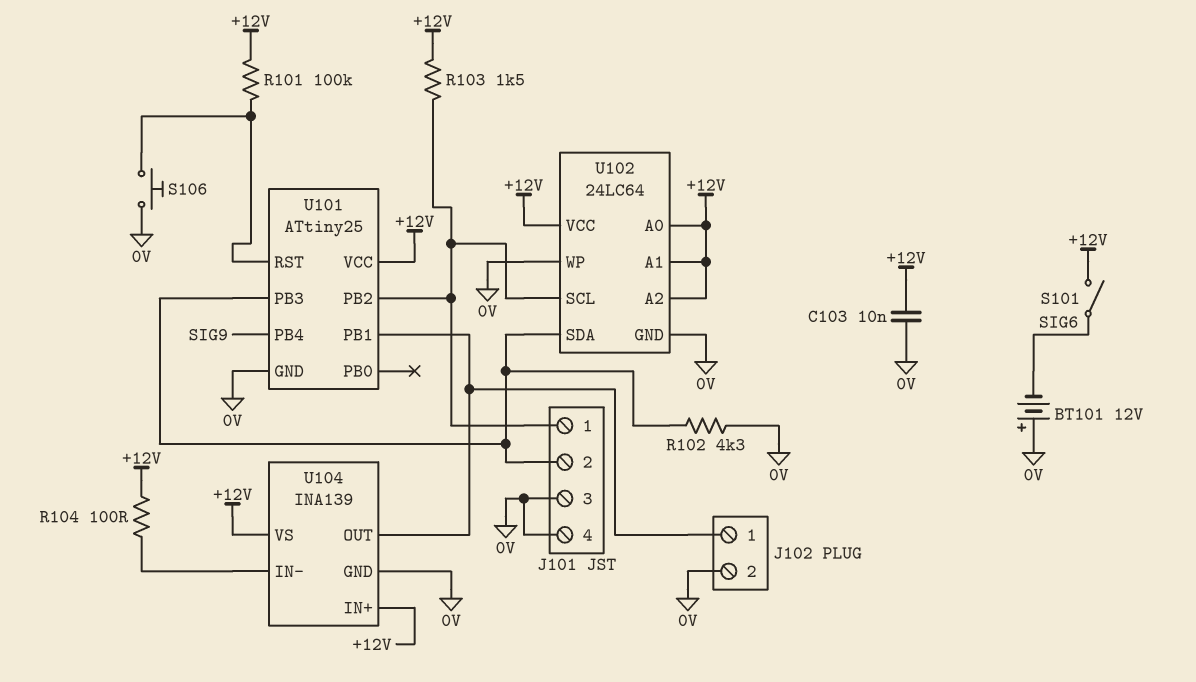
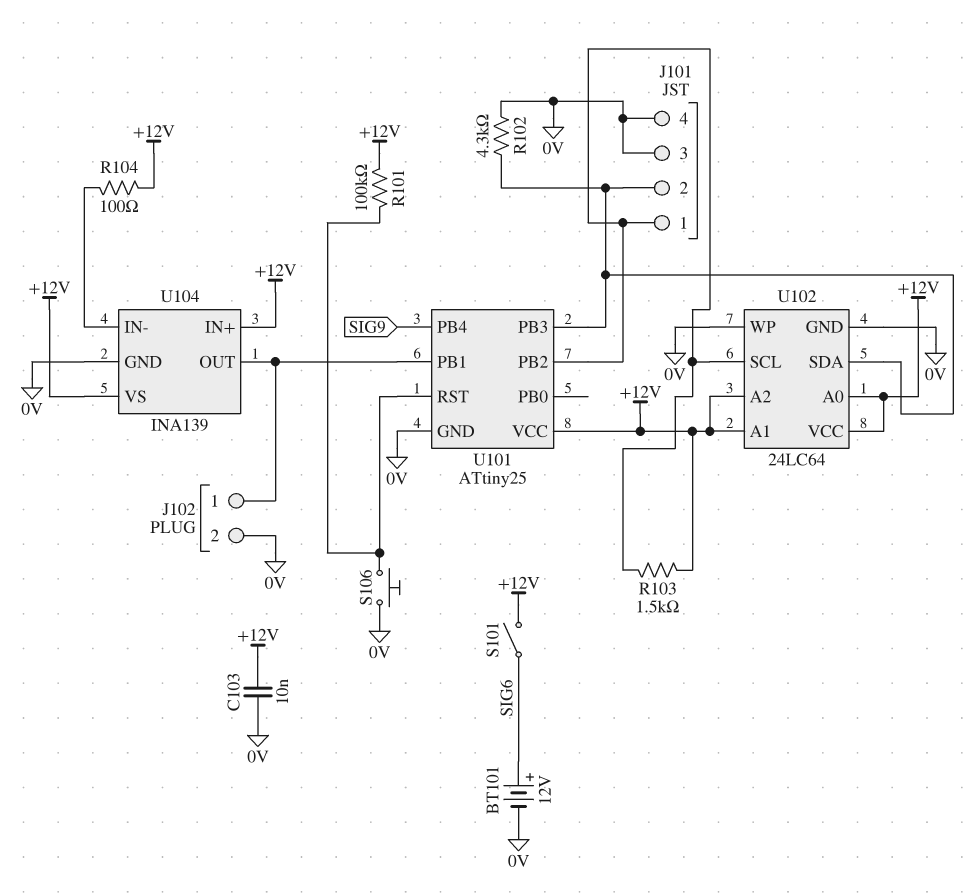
BT101: 12V (plus 0V, minus SIG6) -> 12V (plus SIG6, minus 0V)

